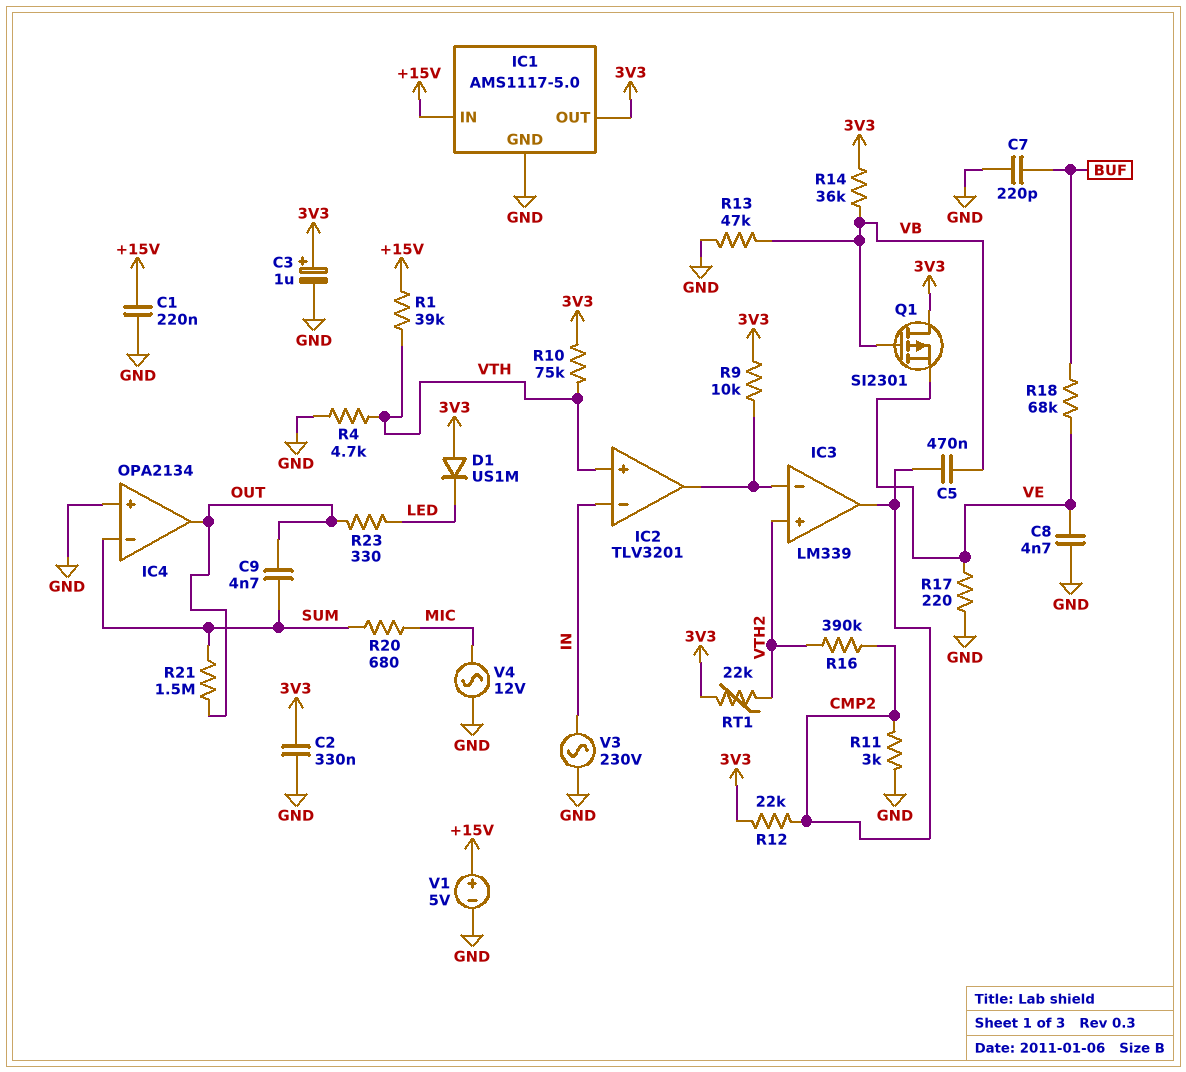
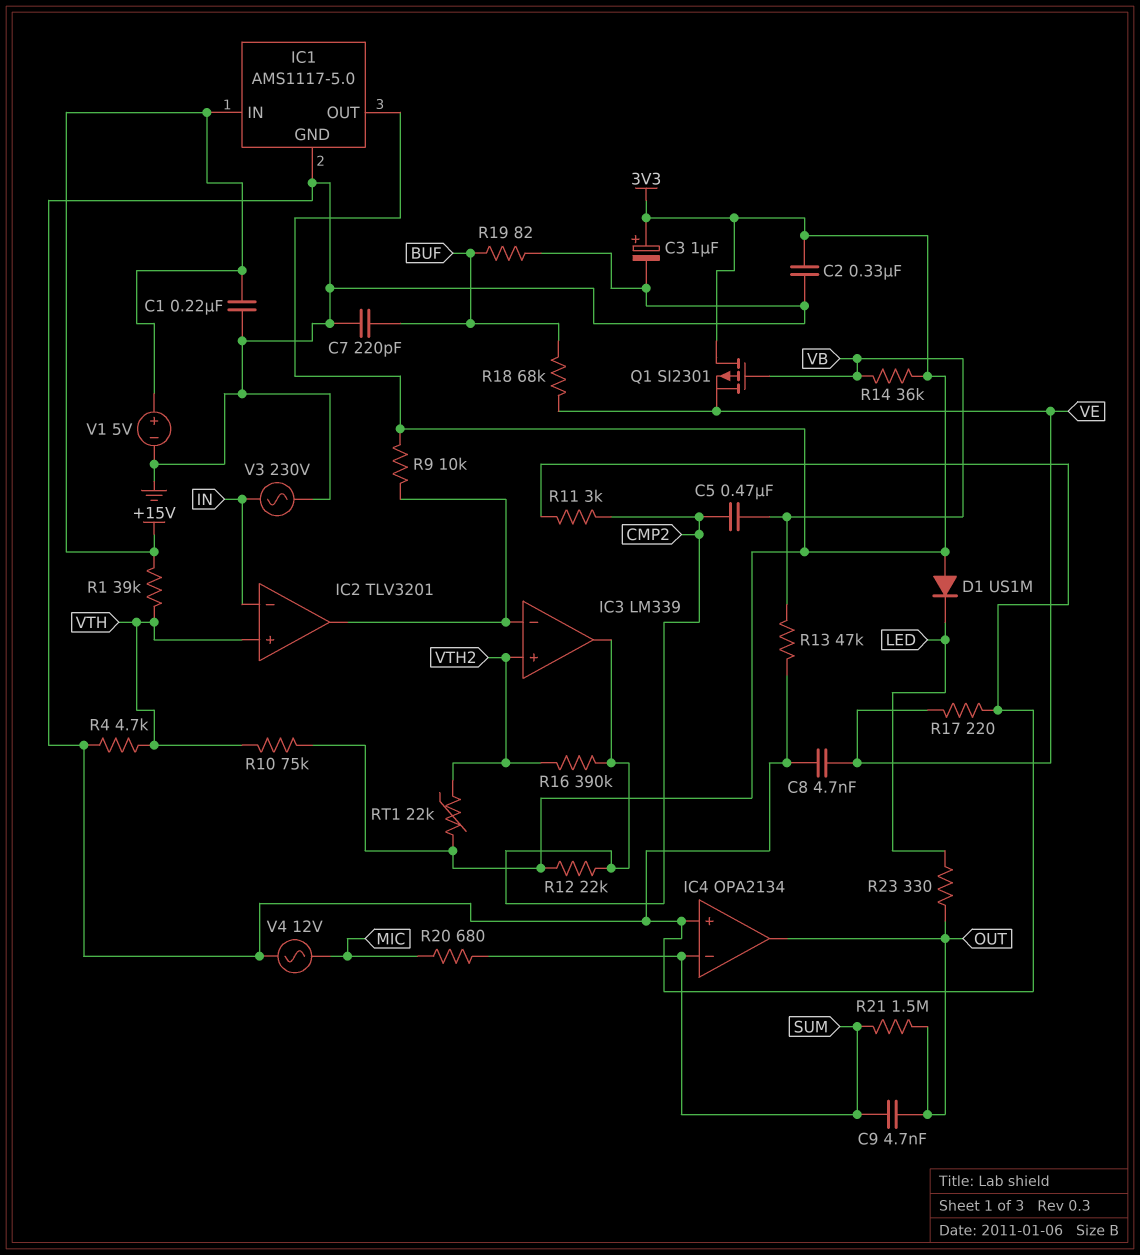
R19: none -> 82 (BUF, GND)

